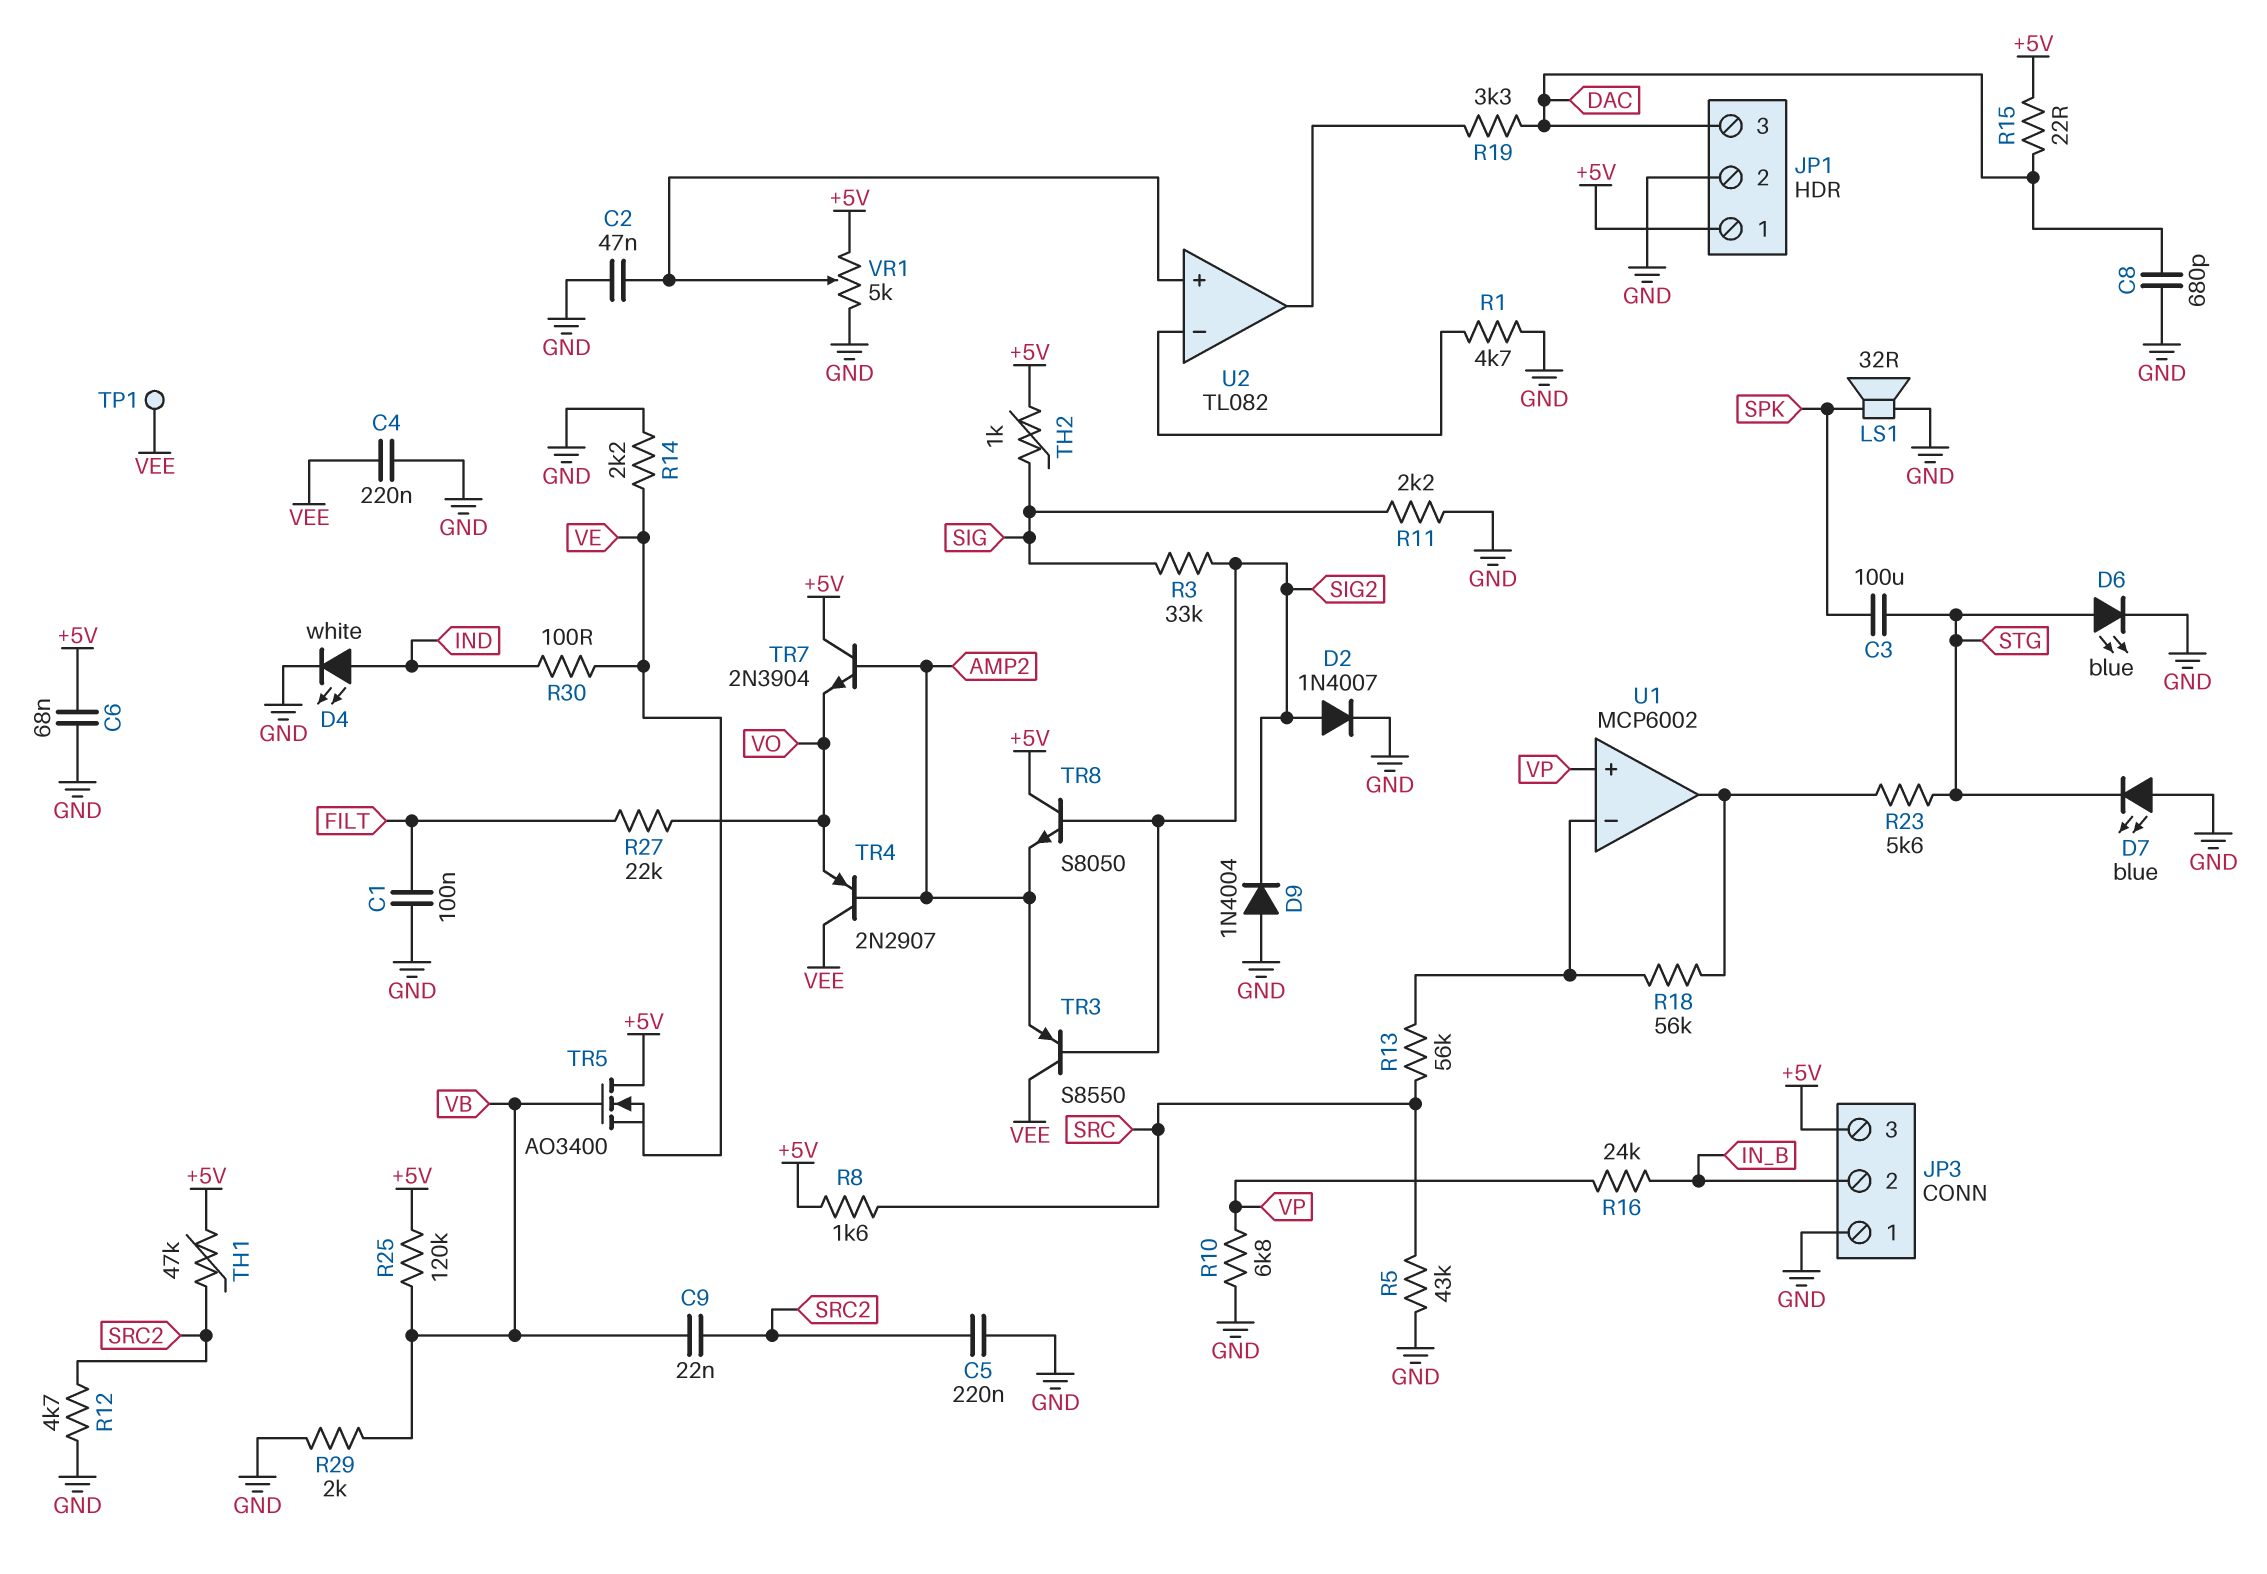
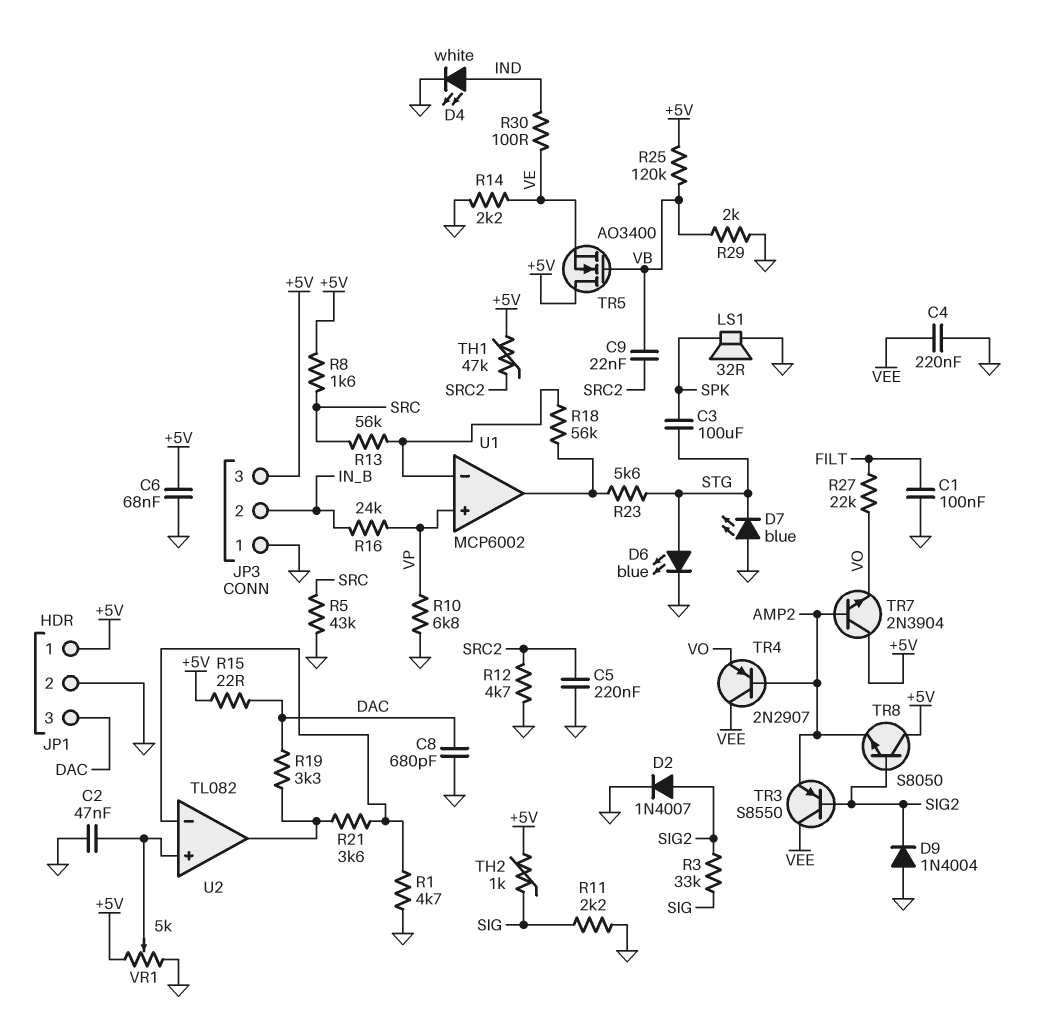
R21: none -> 3.6k (U2/in-, U2/out)
TP1: test point (VEE) -> none

